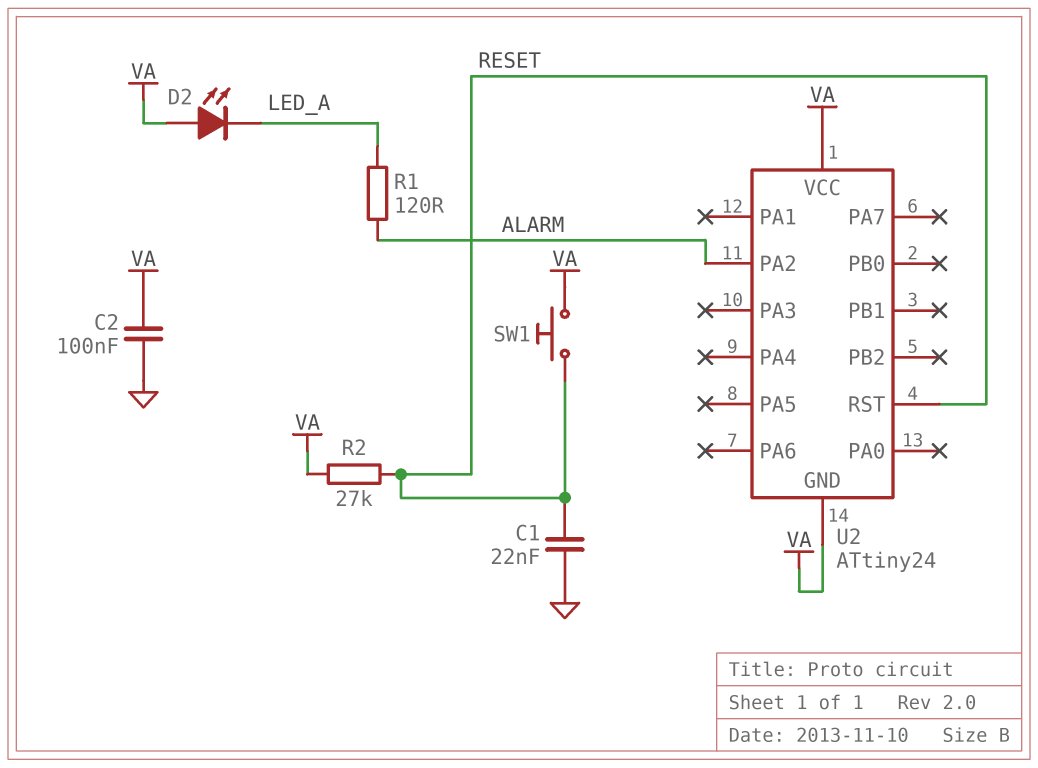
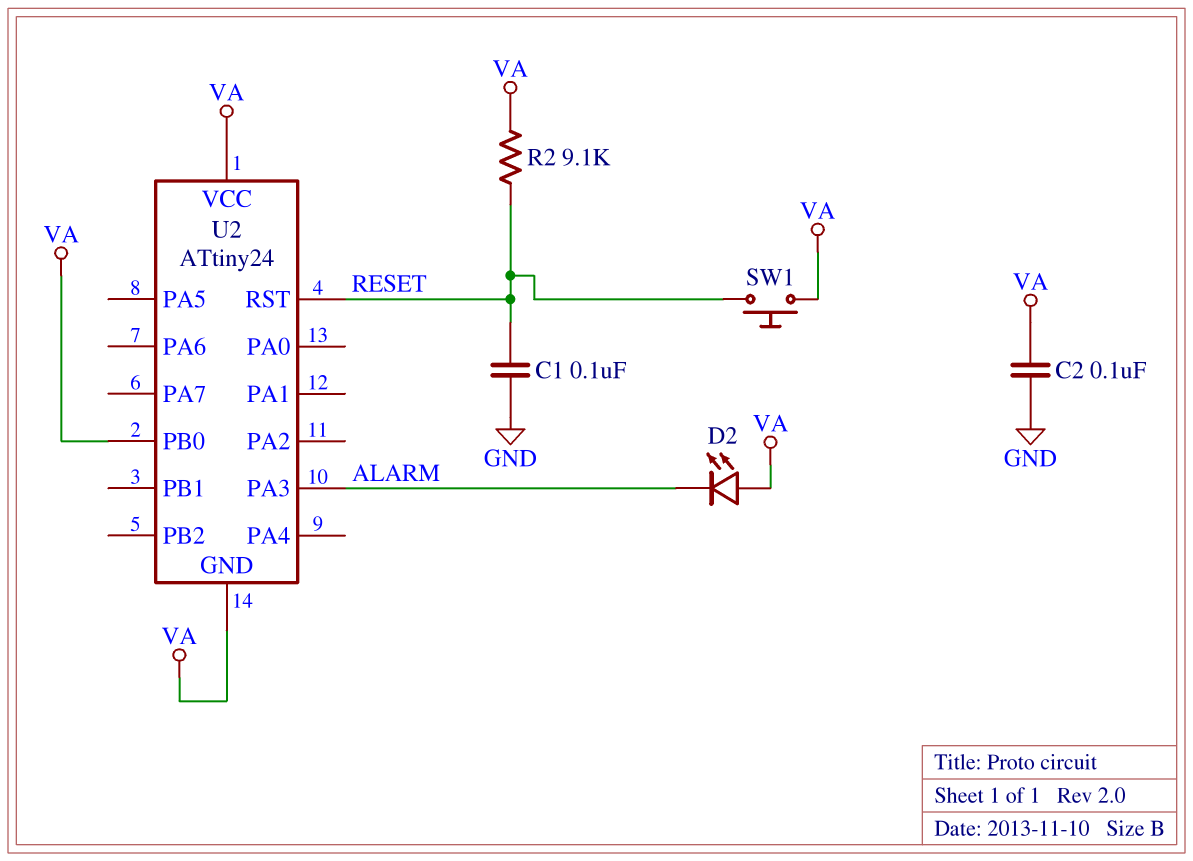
C1: 22nF (GND, RESET) -> 100nF (GND, RESET)
D2: LED (A VA, K LED_A) -> LED (A VA, K ALARM)
R1: 120 (ALARM, LED_A) -> none
R2: 27k (RESET, VA) -> 9.1k (RESET, VA)
U2 pin PA2: ALARM -> none
U2 pin PA3: none -> ALARM
U2 pin PB0: none -> VA

